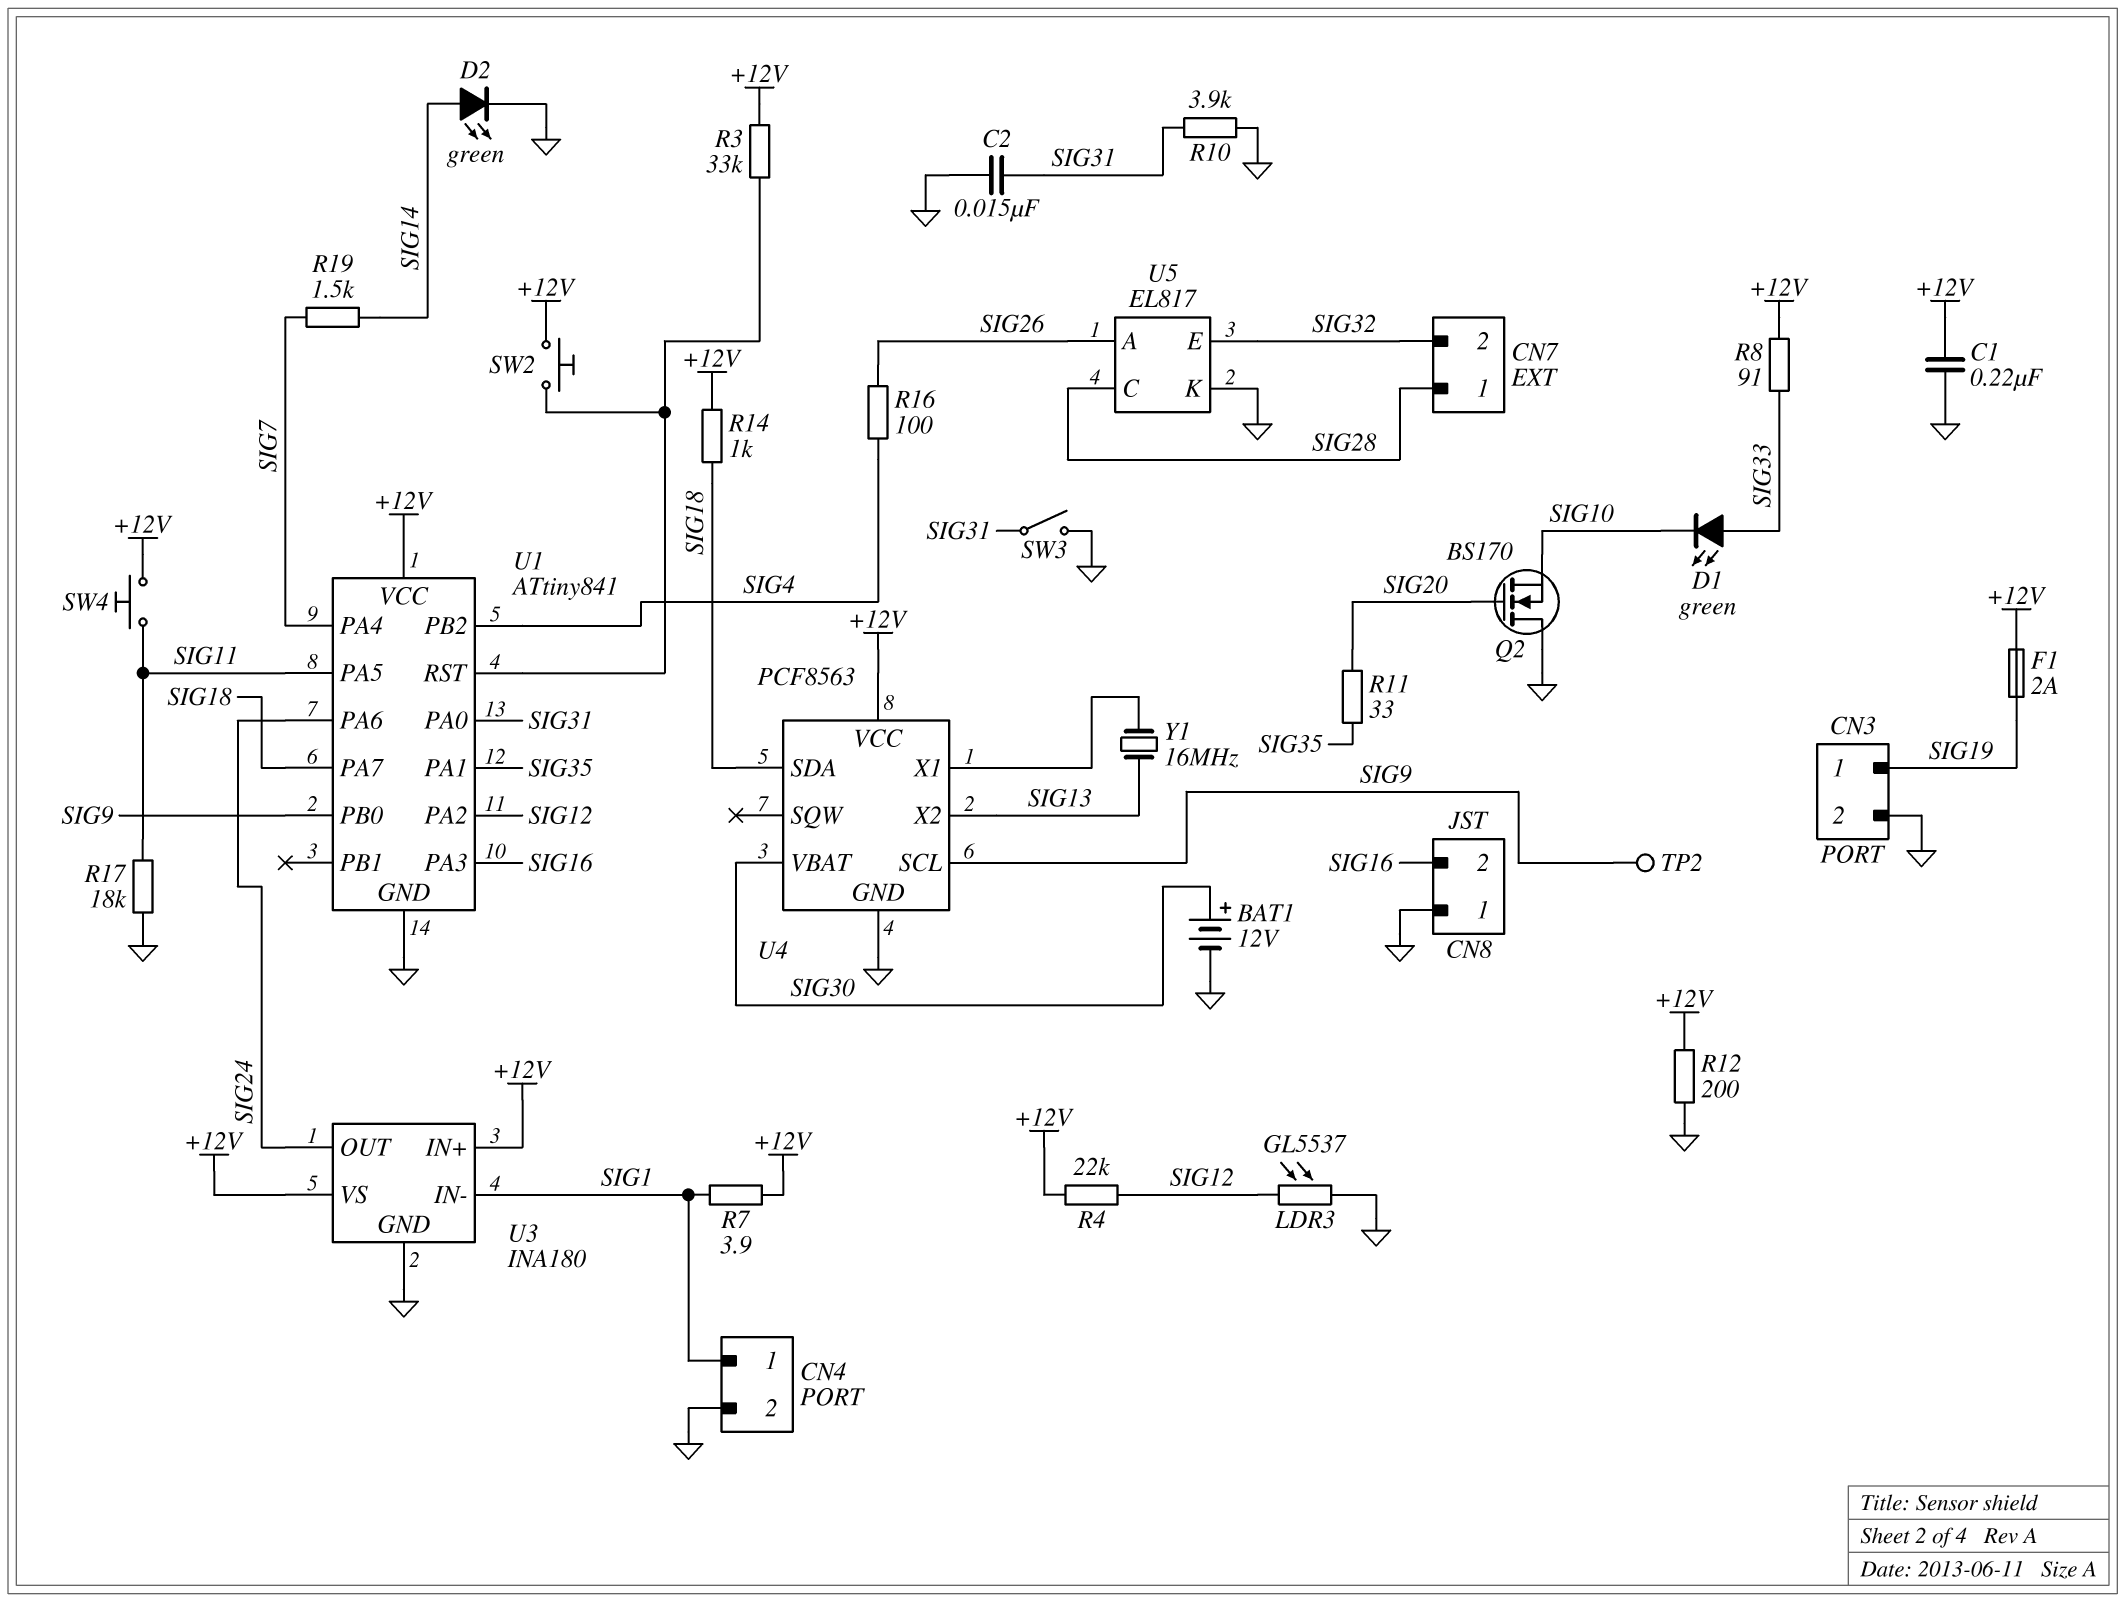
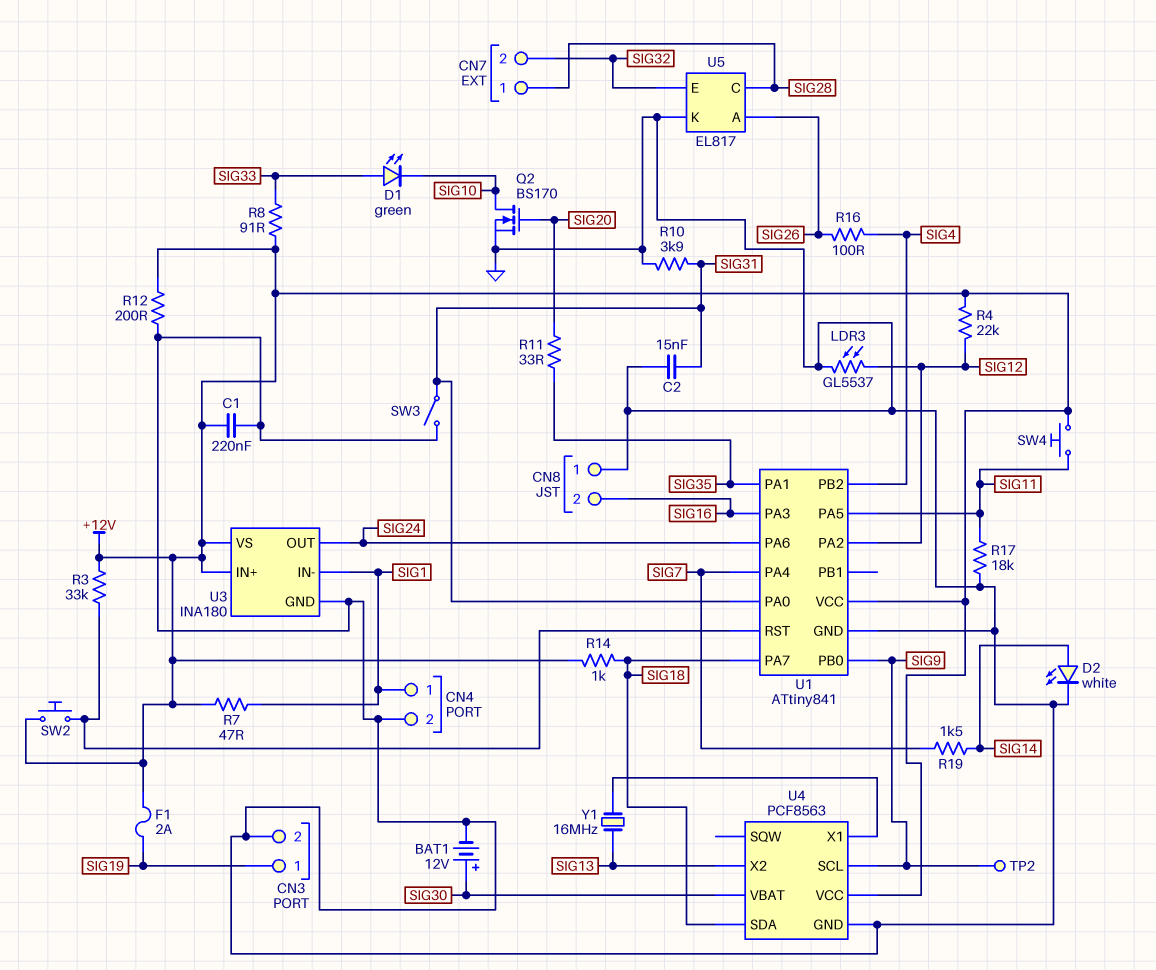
D2: LED green (A SIG14, K GND) -> LED white (A SIG14, K GND)
Q2: NMOS BS170 (G SIG20, D GND, S SIG10) -> NMOS BS170 (G SIG20, D SIG10, S GND)
R7: 3.9 (+12V, SIG1) -> 47 (+12V, SIG1)

